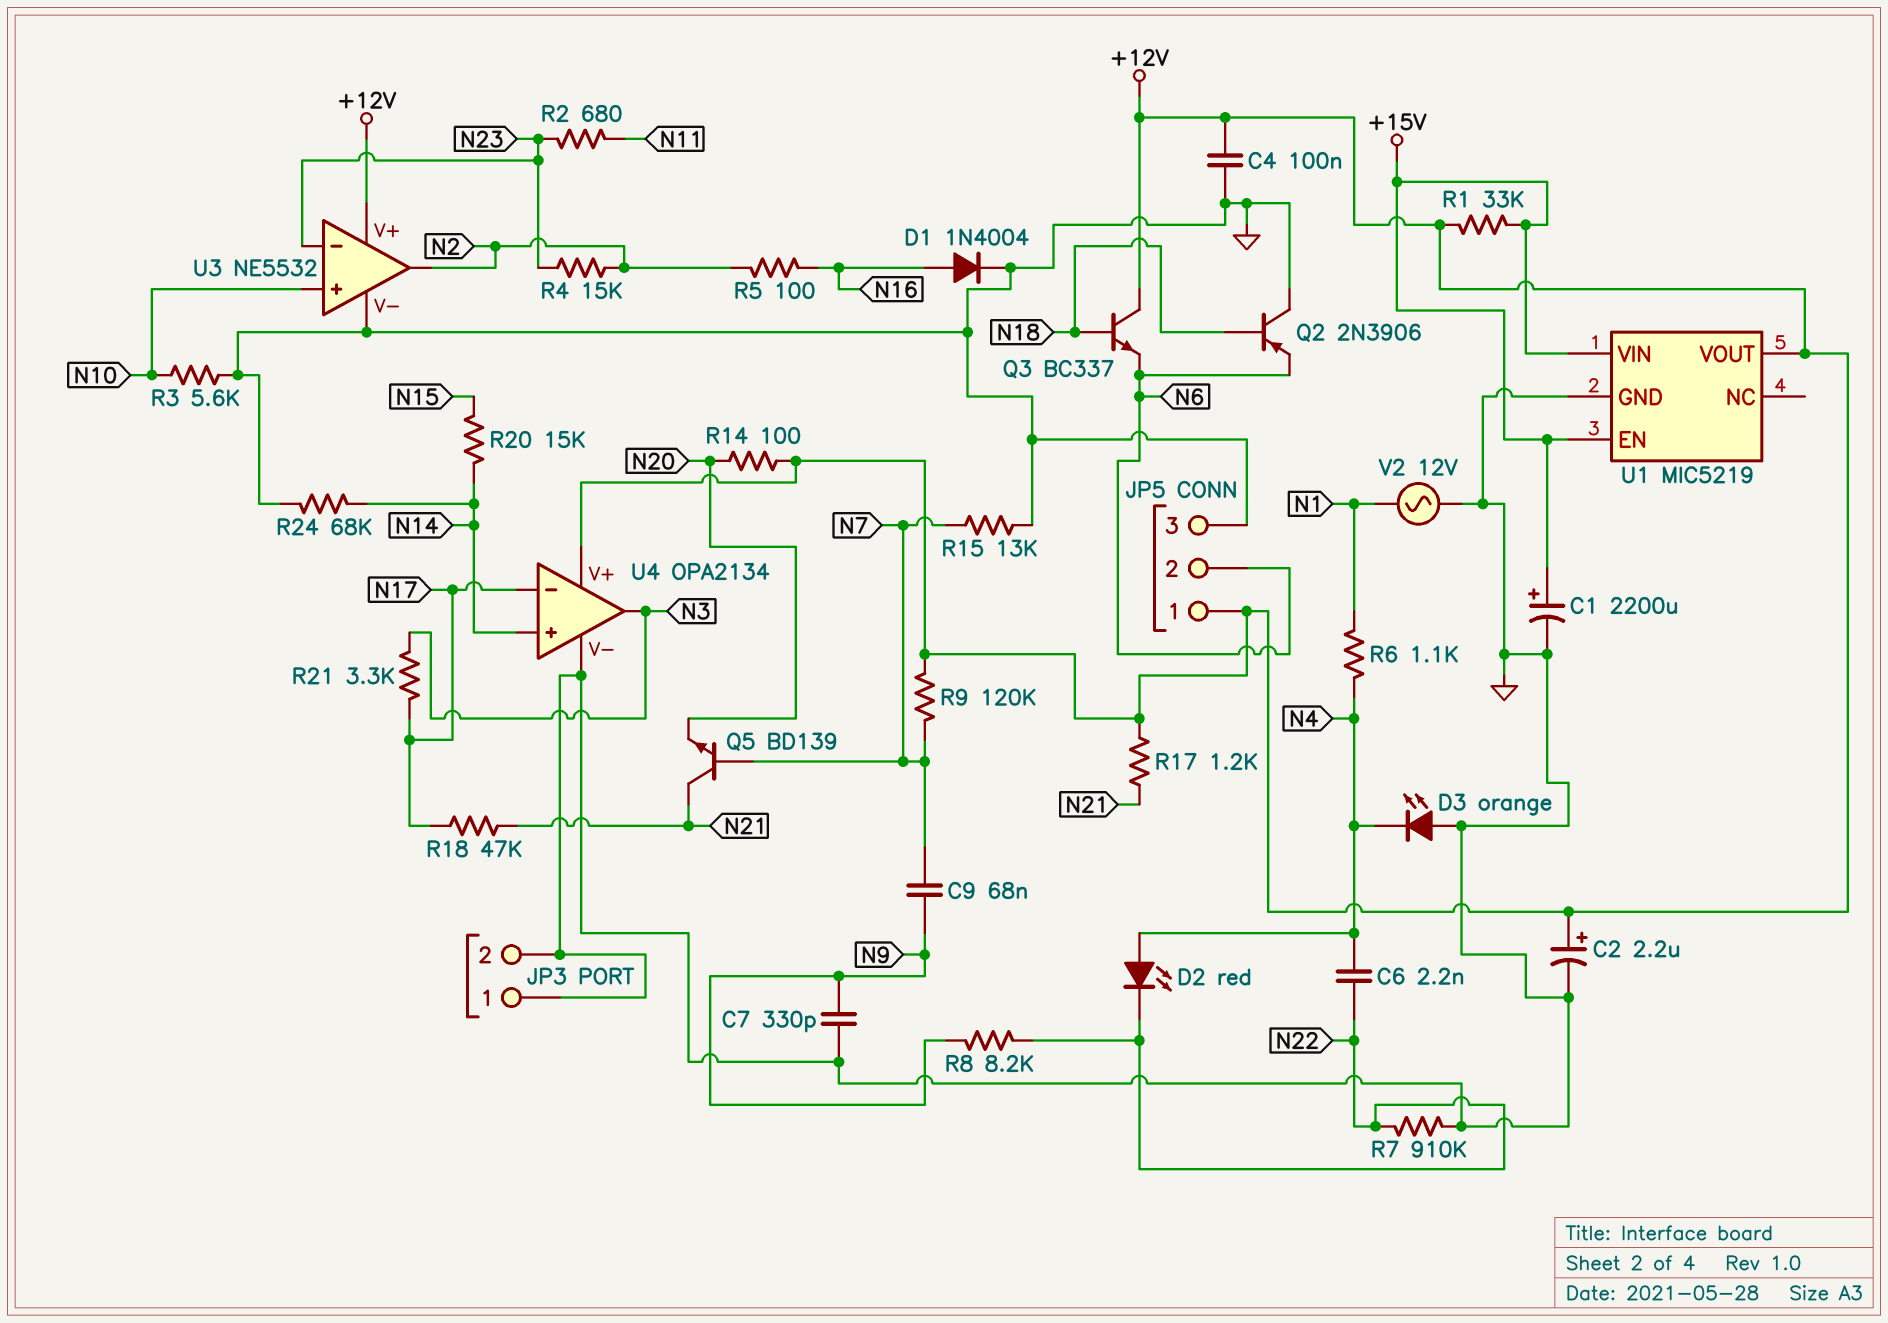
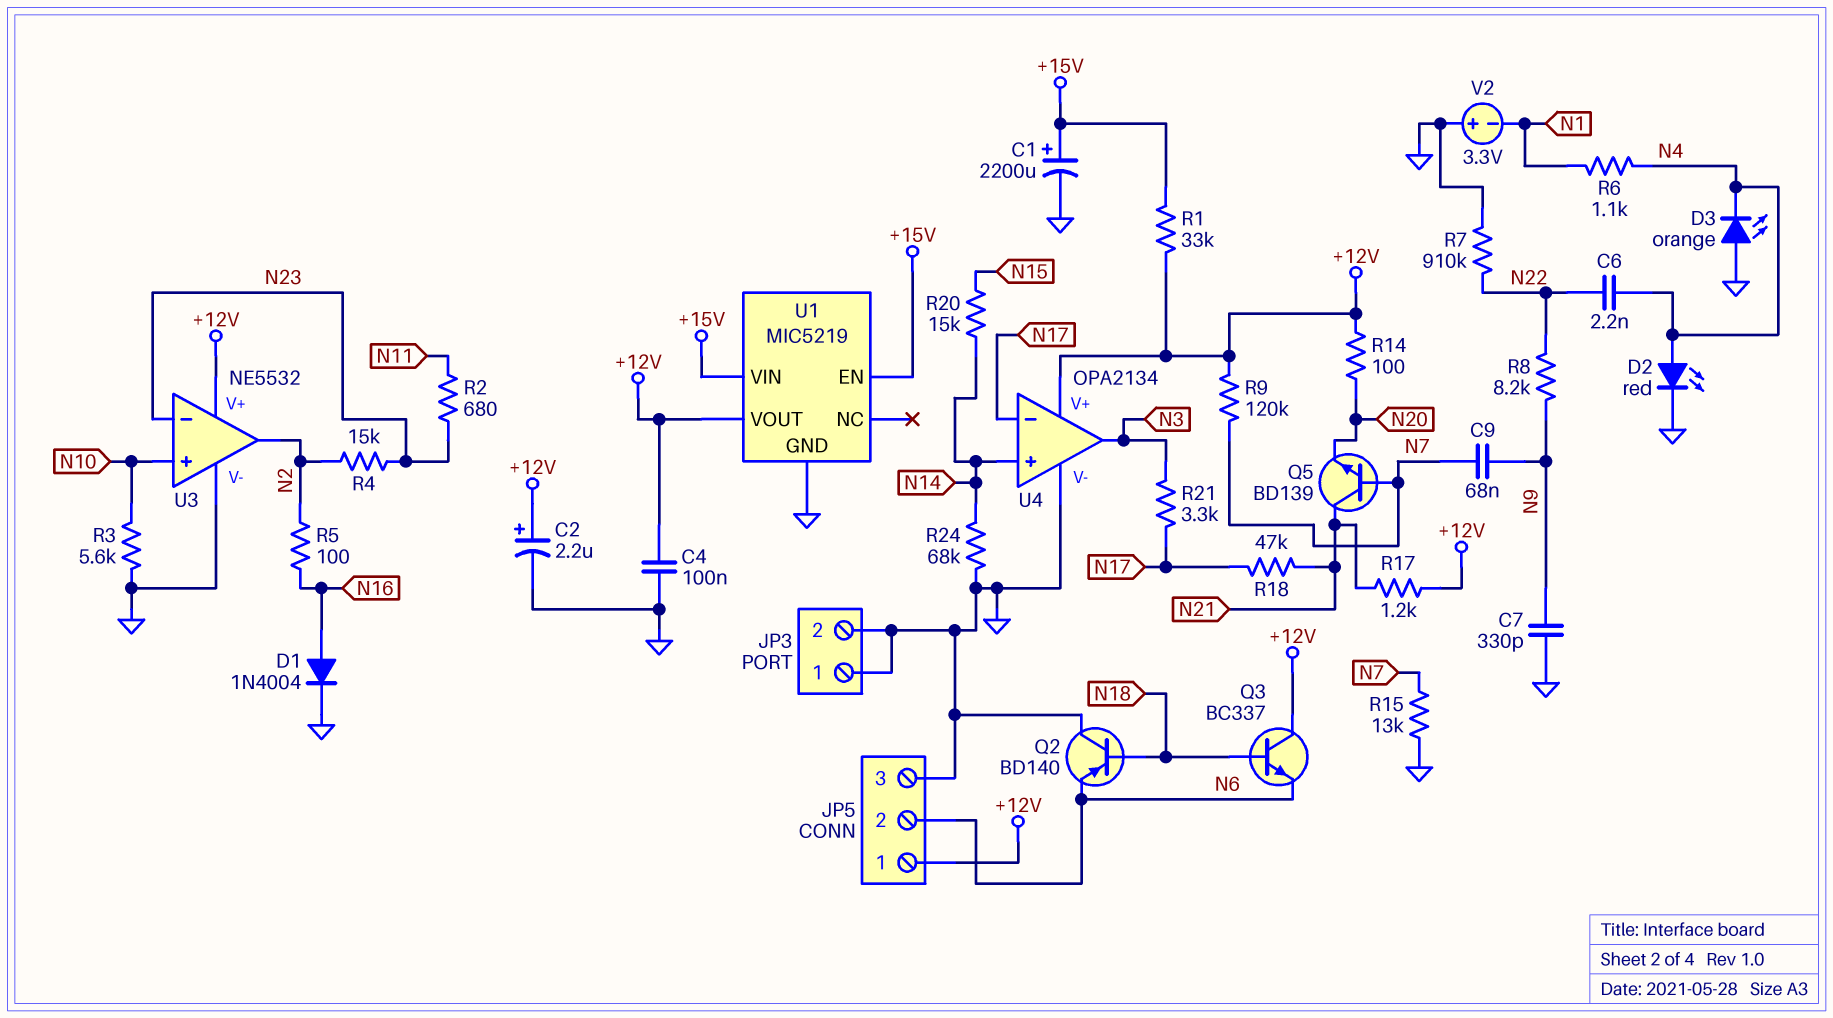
D2: LED red (A N4, K N22) -> LED red (A N4, K GND)
Q2: PNP 2N3906 (B N18, C GND, E N6) -> PNP BD140 (B N18, C GND, E N6)
V2: AC 12V (GND, N1) -> 3.3V (plus GND, minus N1)

